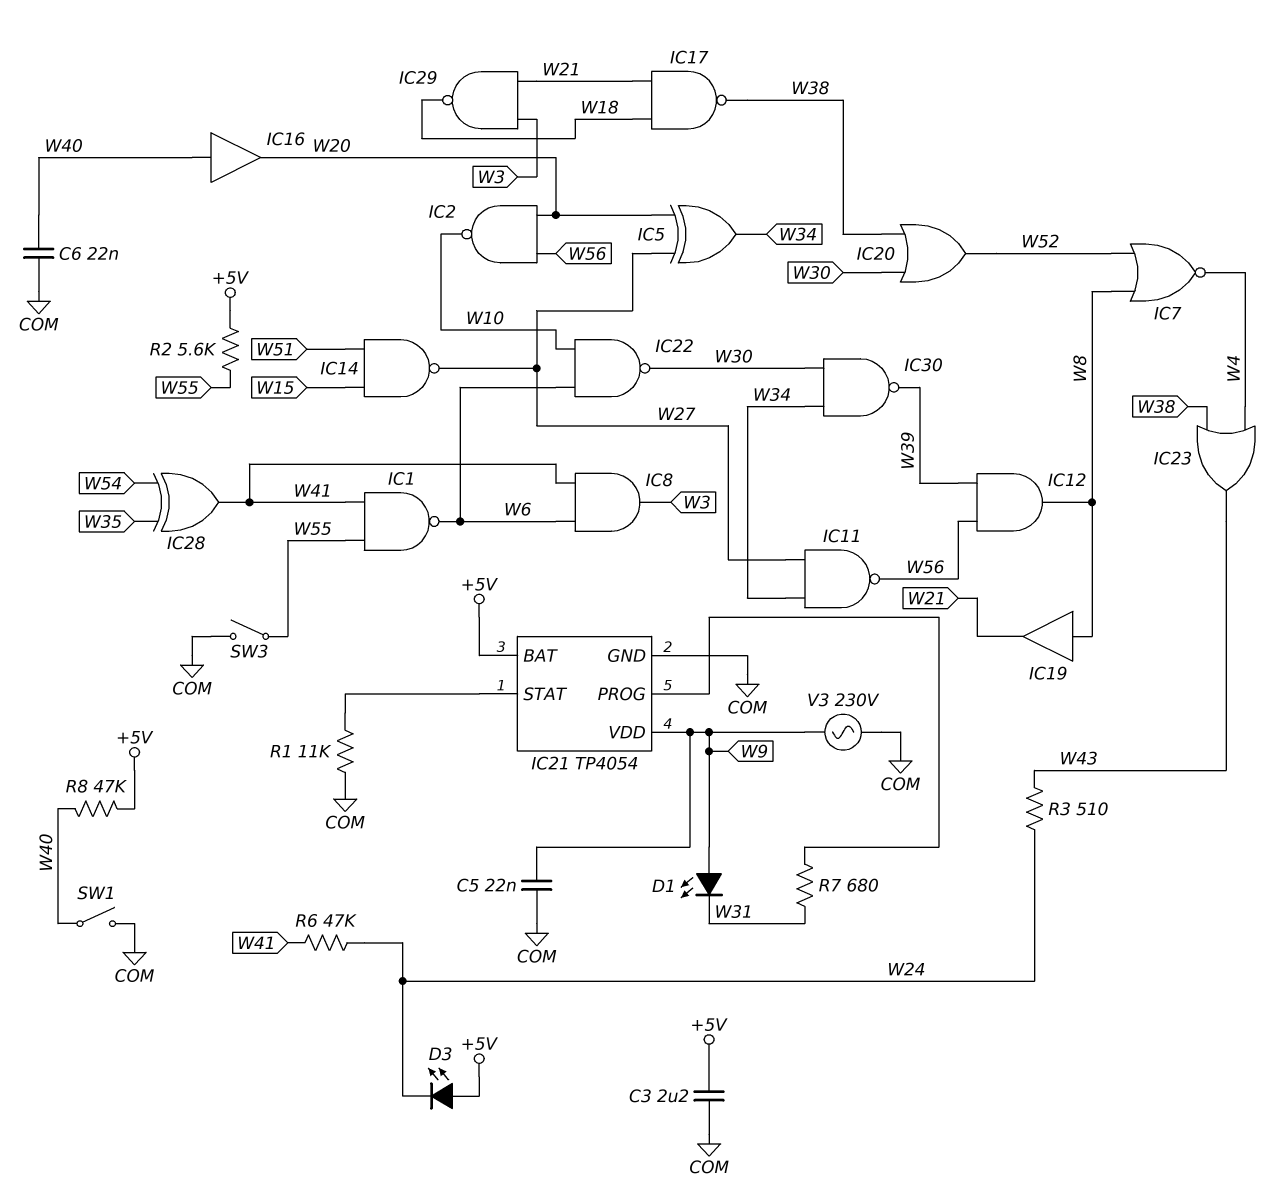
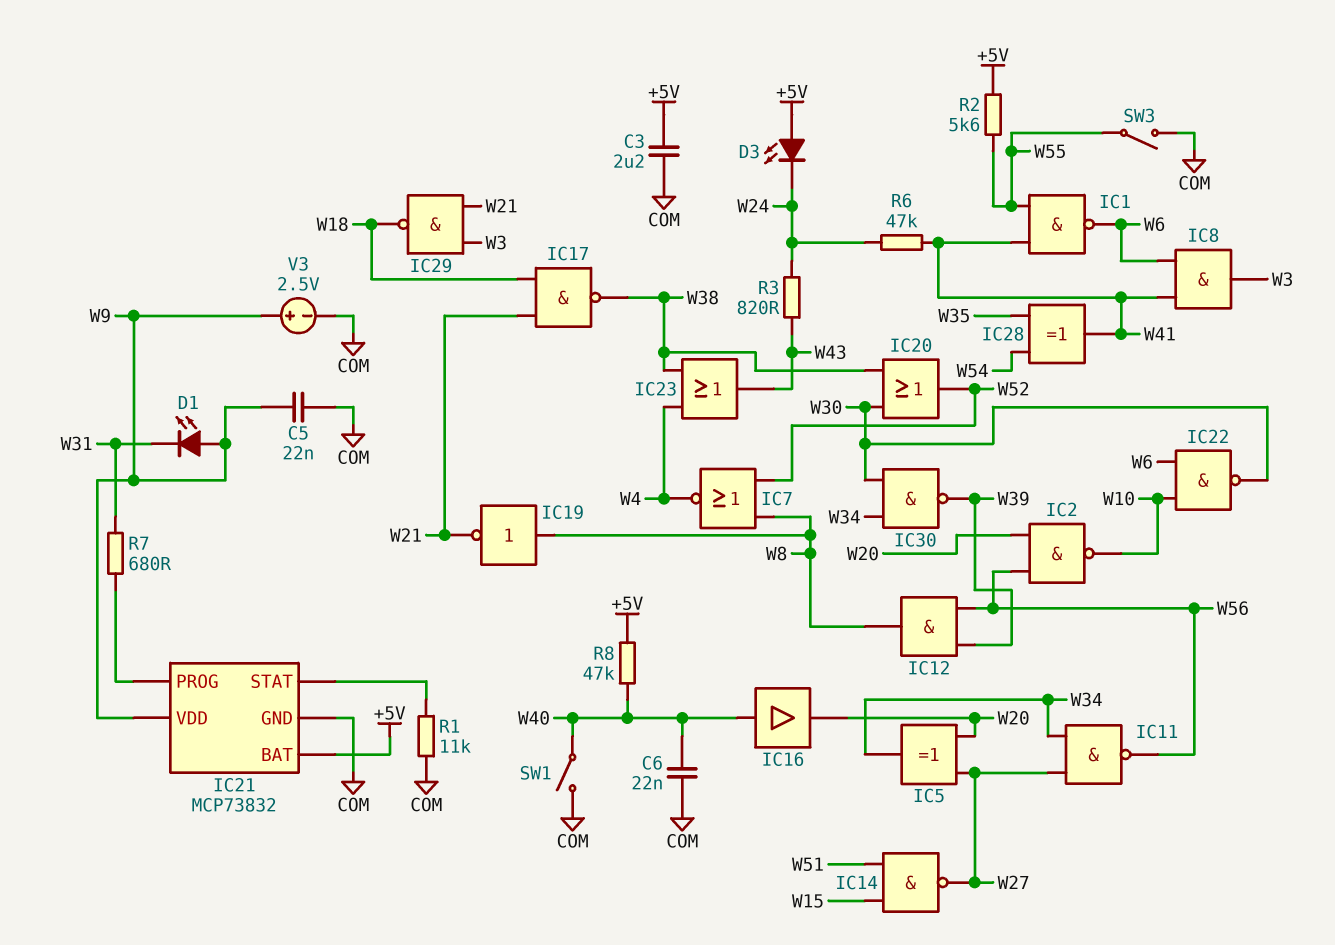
IC19: buffer (in W8, out W21) -> NOT (in W8, out W21)
IC21: TP4054 -> MCP73832
R3: 510 (W24, W43) -> 820 (W24, W43)
V3: AC 230V (COM, W9) -> 2.5V (plus W9, minus COM)

